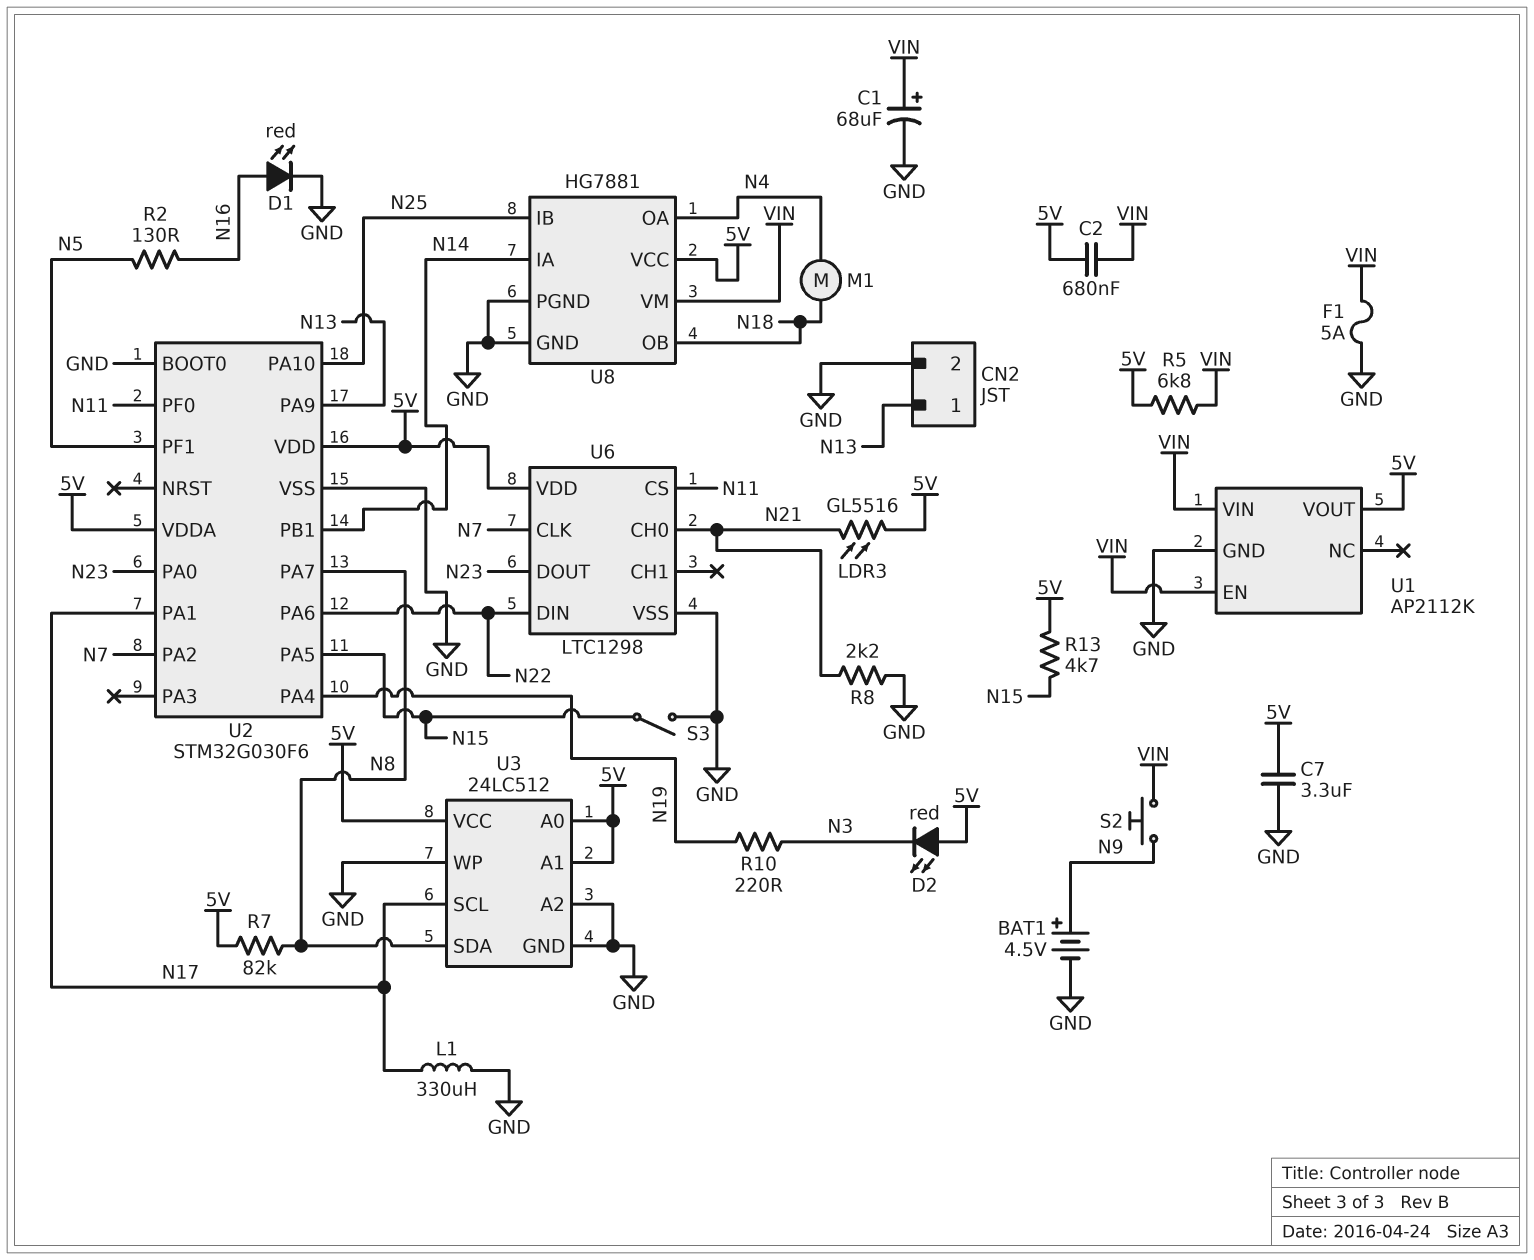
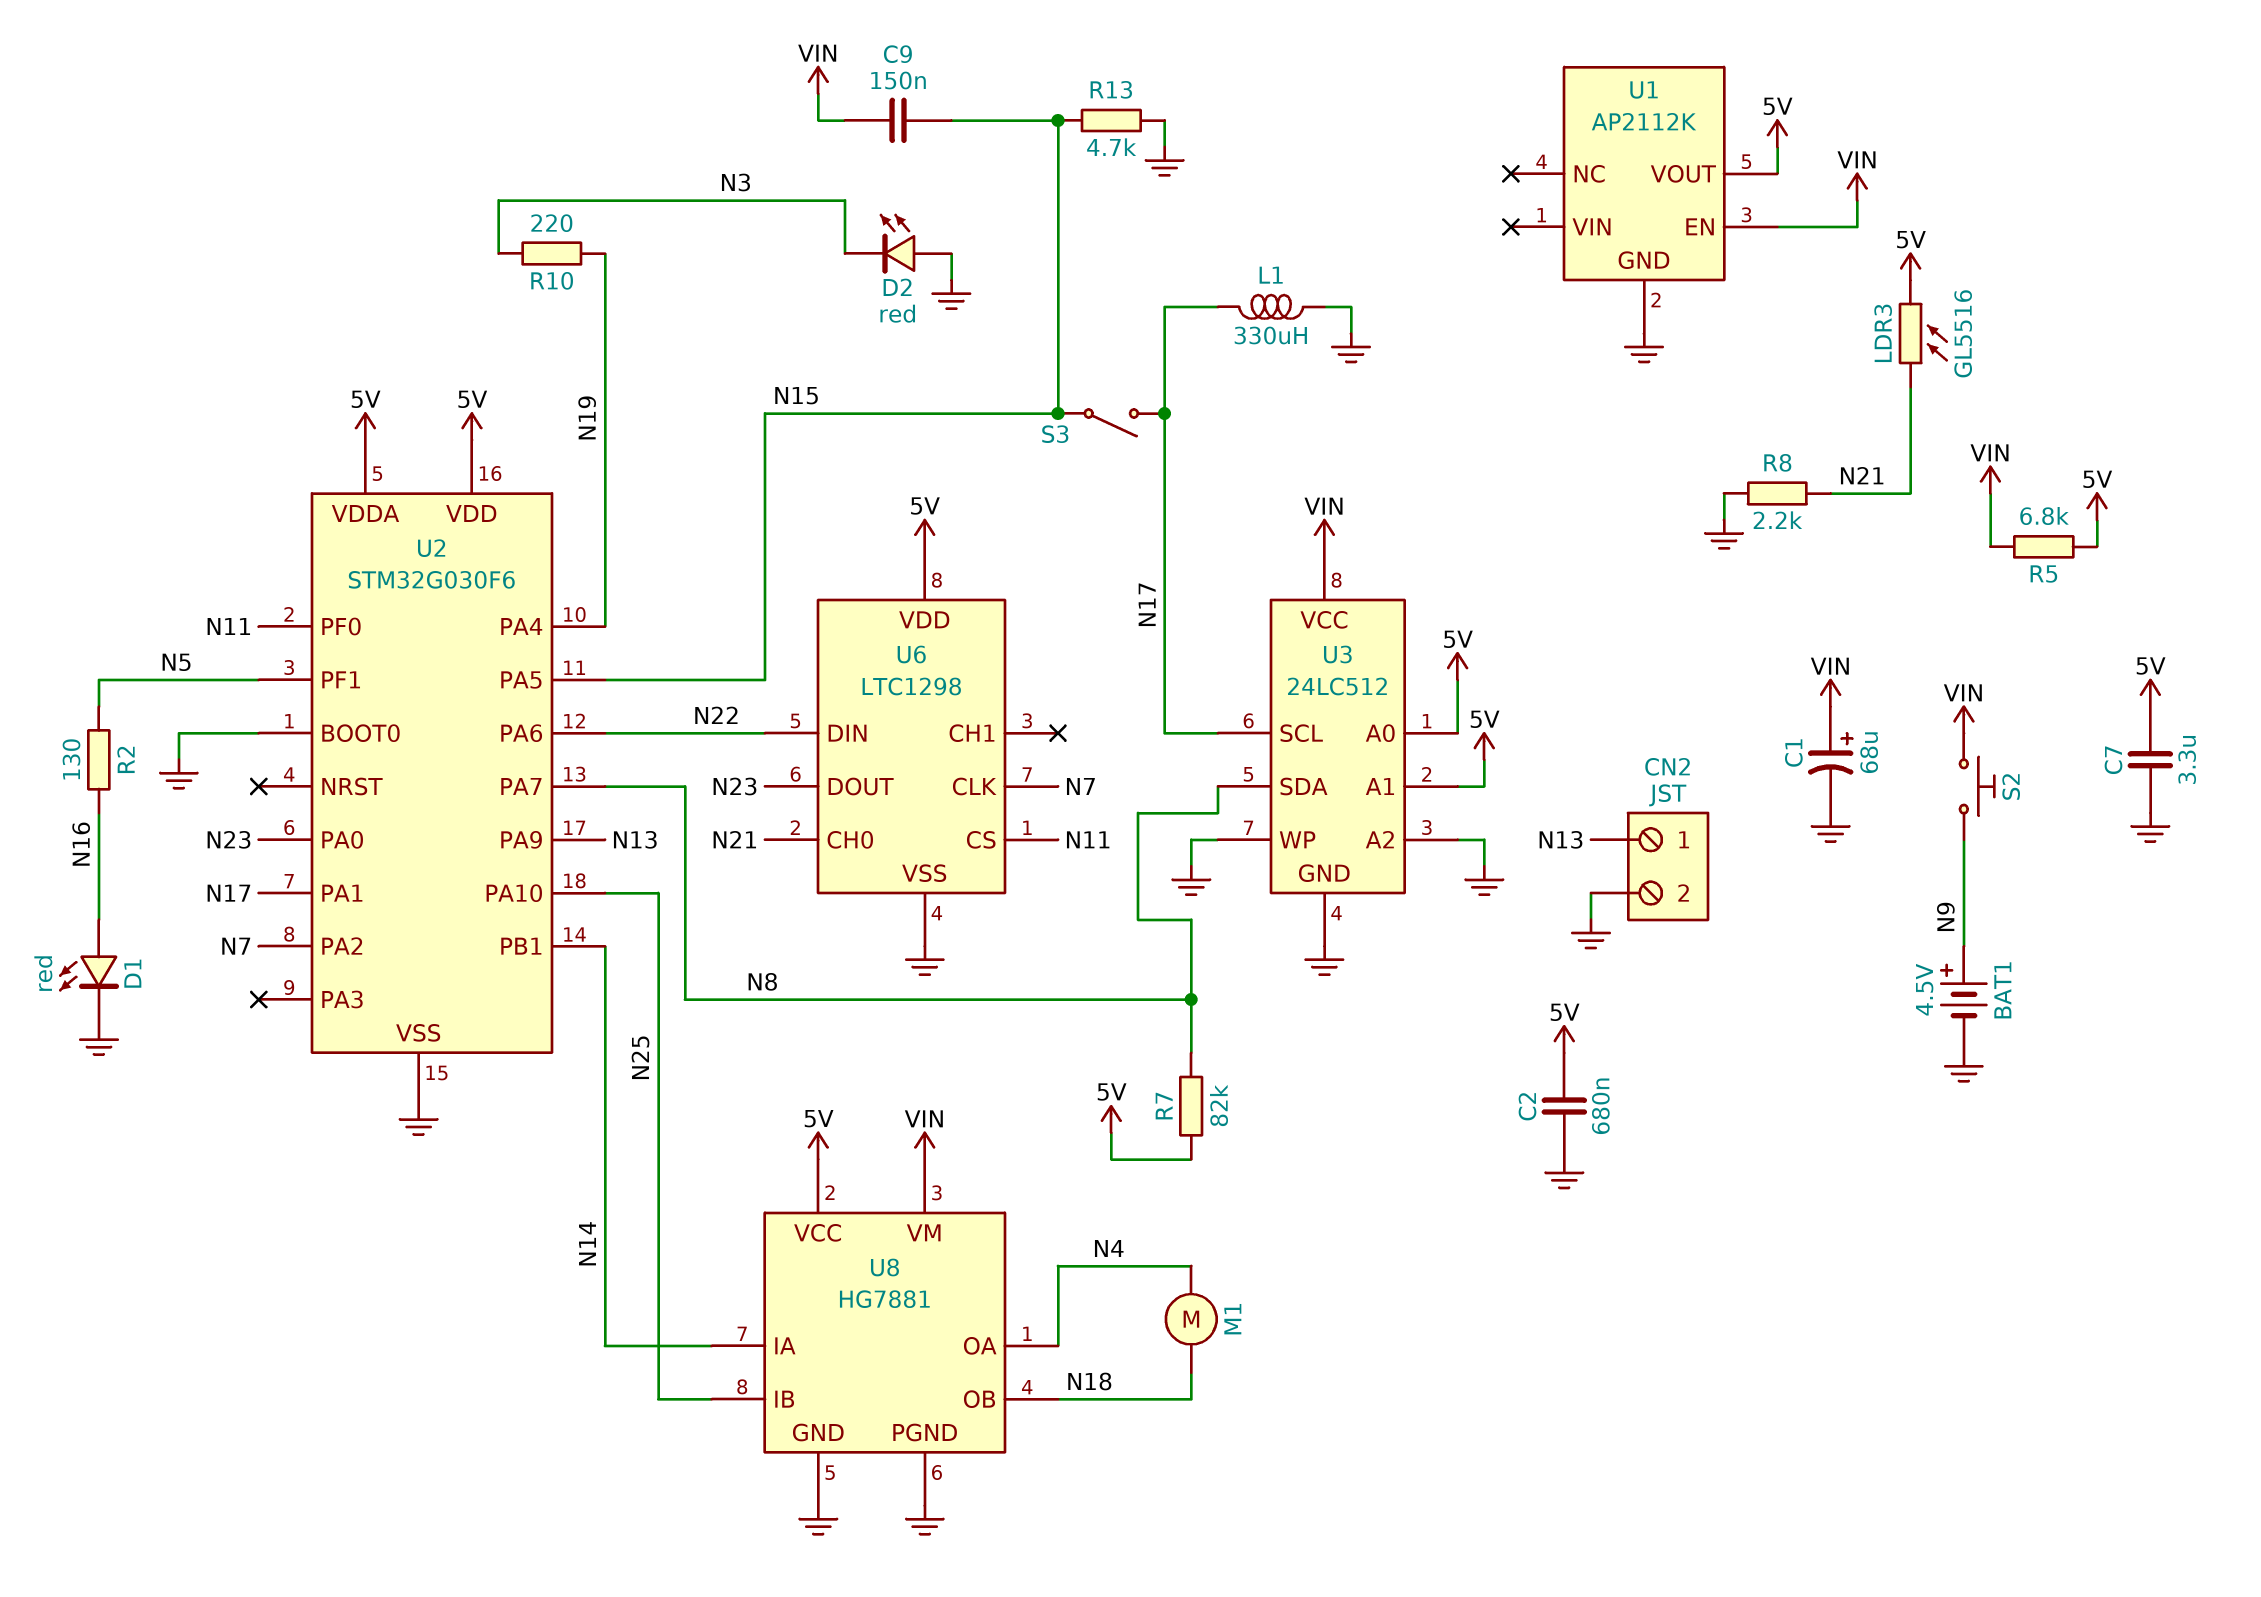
C2: 680nF (5V, VIN) -> 680nF (5V, GND)
C9: none -> 150nF (N15, VIN)
D2: LED red (A 5V, K N3) -> LED red (A GND, K N3)
F1: 5A (GND, VIN) -> none
R13: 4.7k (5V, N15) -> 4.7k (GND, N15)
S3: switch (GND, N15) -> switch (N15, N17)
U1 pin VIN: VIN -> none
U3 pin VCC: 5V -> VIN

